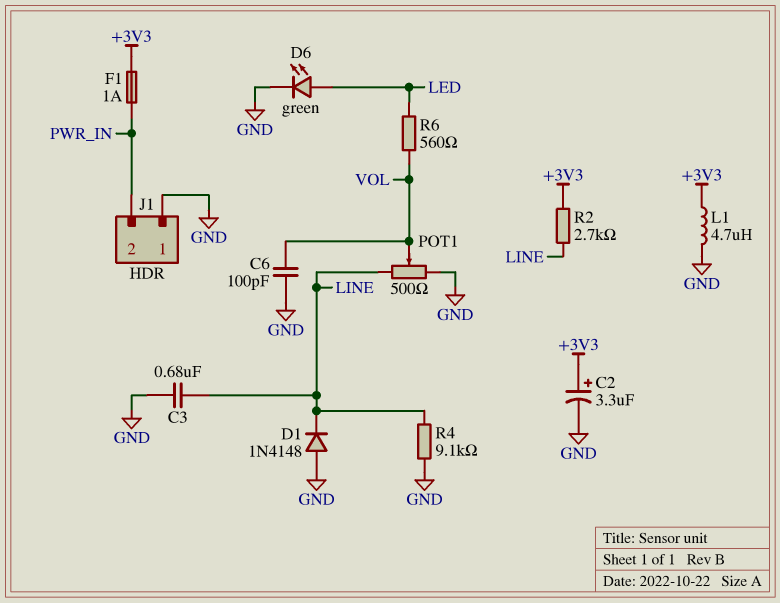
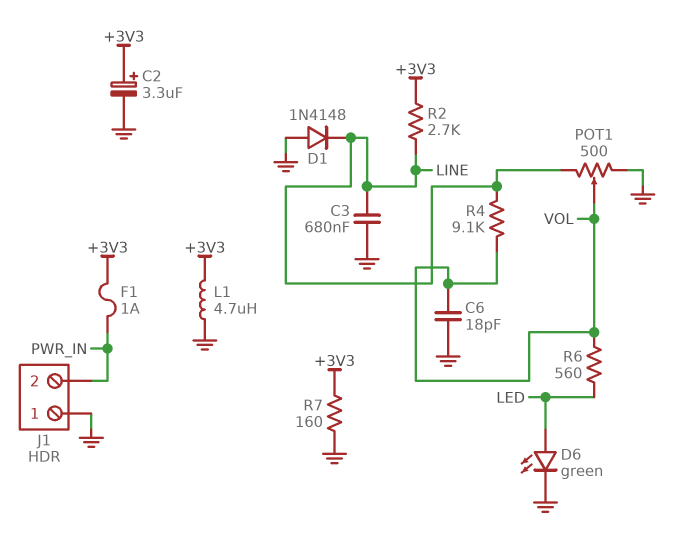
C6: 100pF (GND, VOL) -> 18pF (GND, VOL)
R4: 9.1k (GND, LINE) -> 9.1k (LINE, VOL)
R7: none -> 160 (+3V3, GND)

